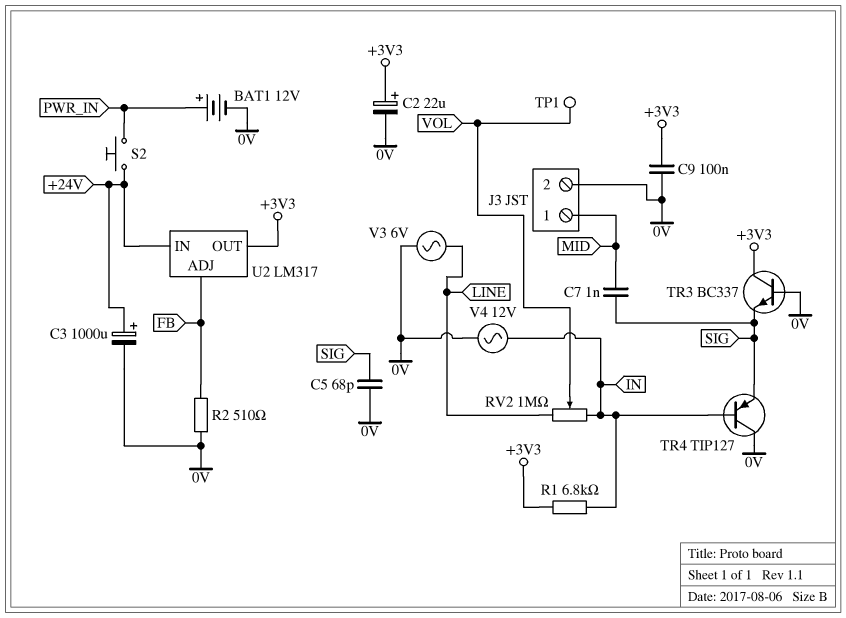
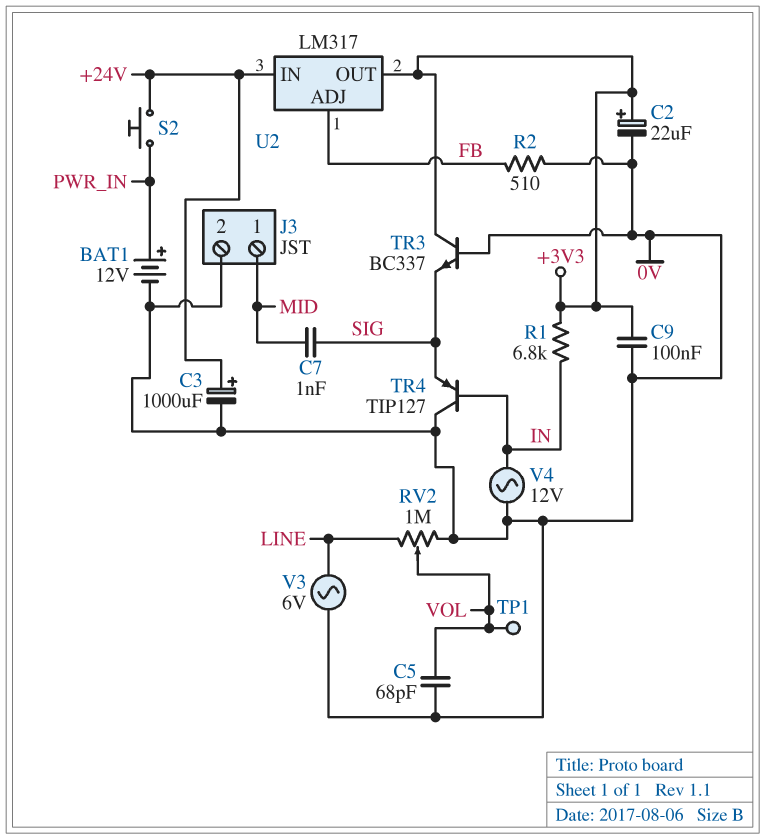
C5: 68pF (0V, SIG) -> 68pF (0V, VOL)
RV2: 1M (IN, LINE, wiper VOL) -> 1M (0V, LINE, wiper VOL)

